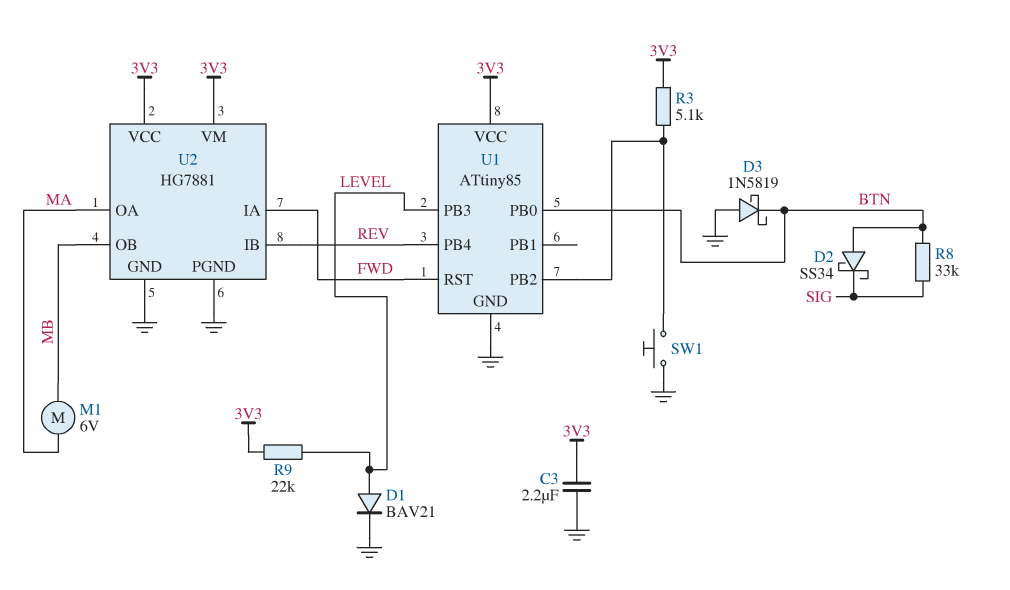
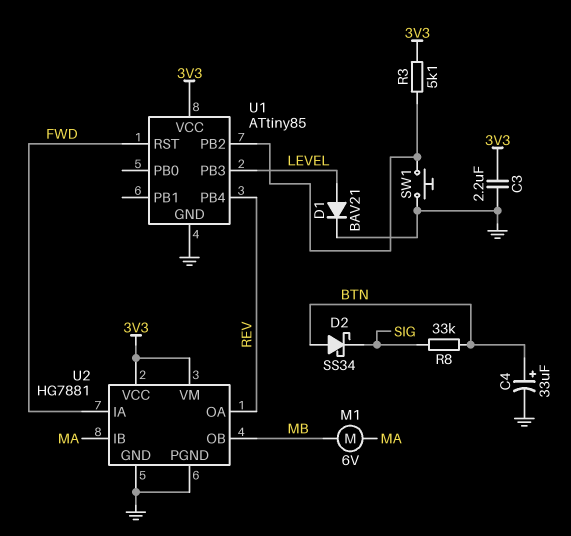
C4: none -> 33uF (plus BTN, minus GND)
D3: schottky 1N5819 (A GND, K BTN) -> none
R9: 22k (3V3, LEVEL) -> none
U1 pin PB0: BTN -> none
U2 pin IB: REV -> MA
U2 pin OA: MA -> REV

